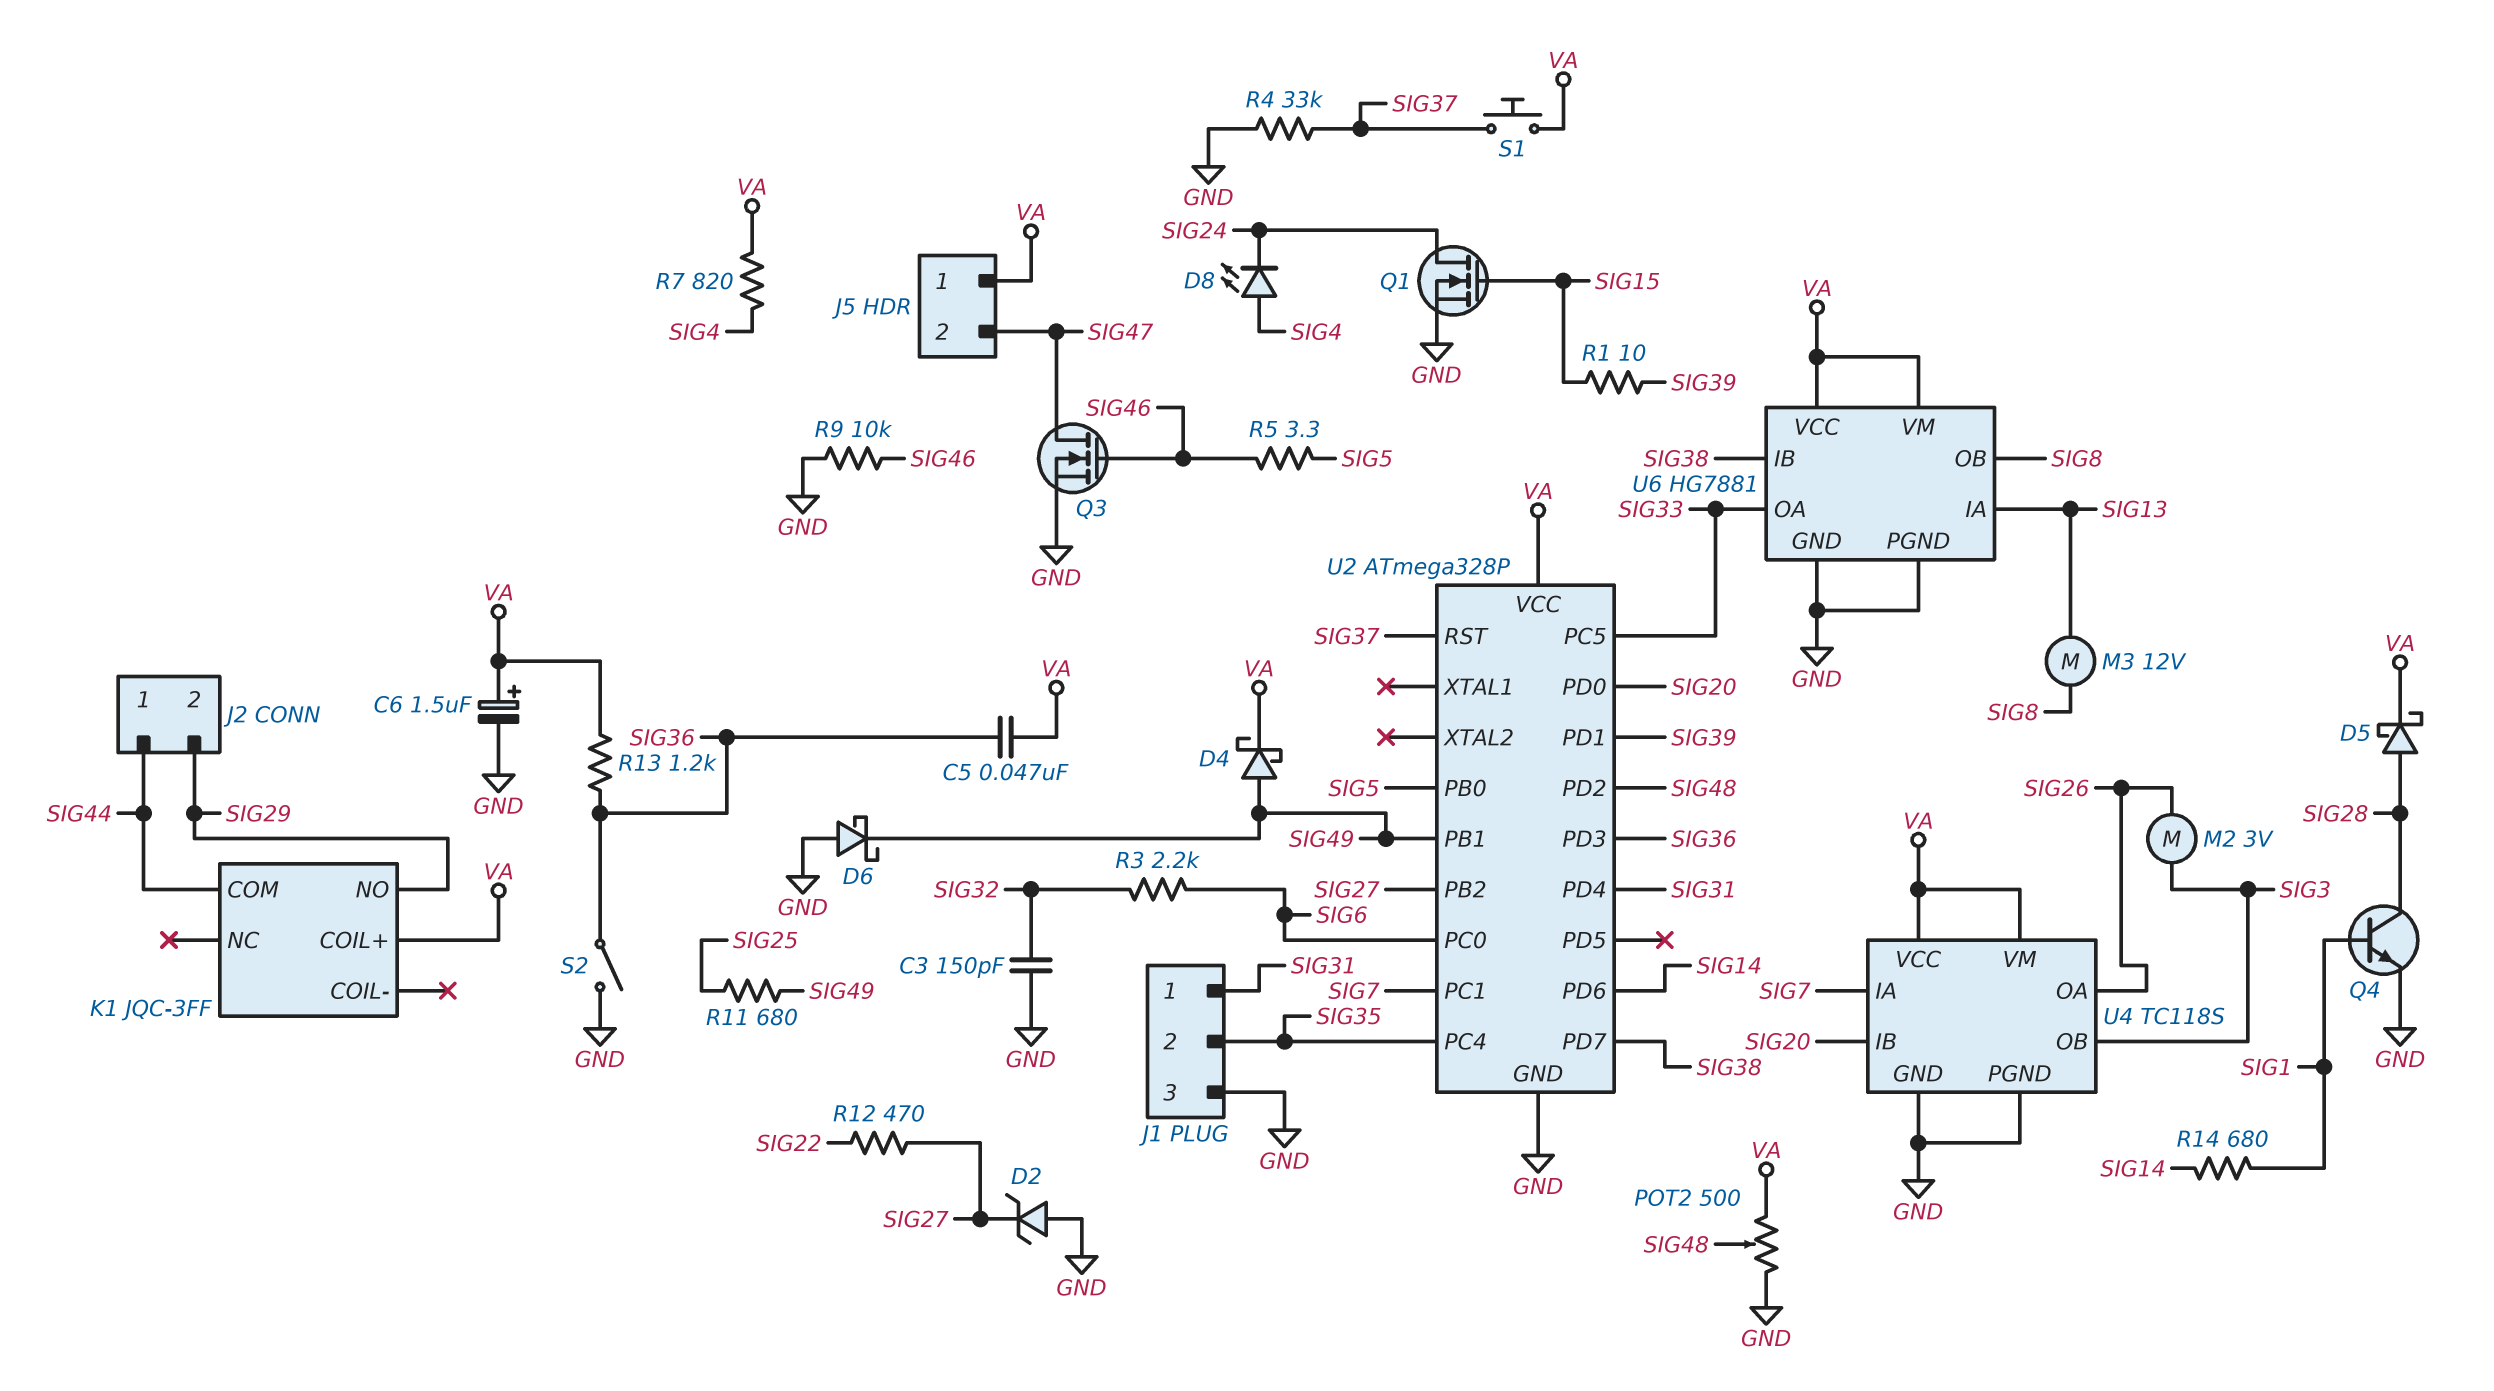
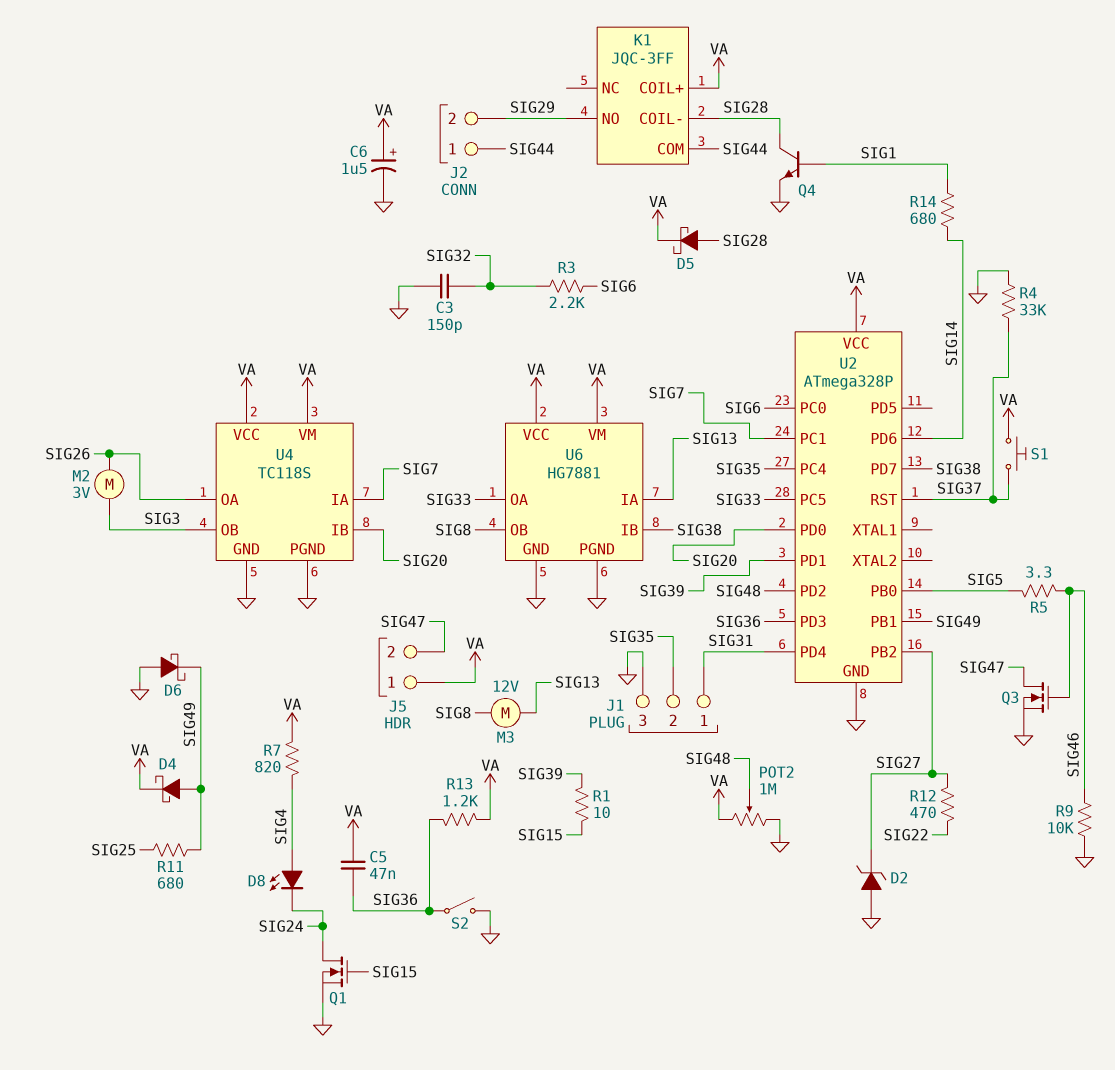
K1 pin COIL-: none -> SIG28
POT2: 500 (GND, VA, wiper SIG48) -> 1M (GND, VA, wiper SIG48)

